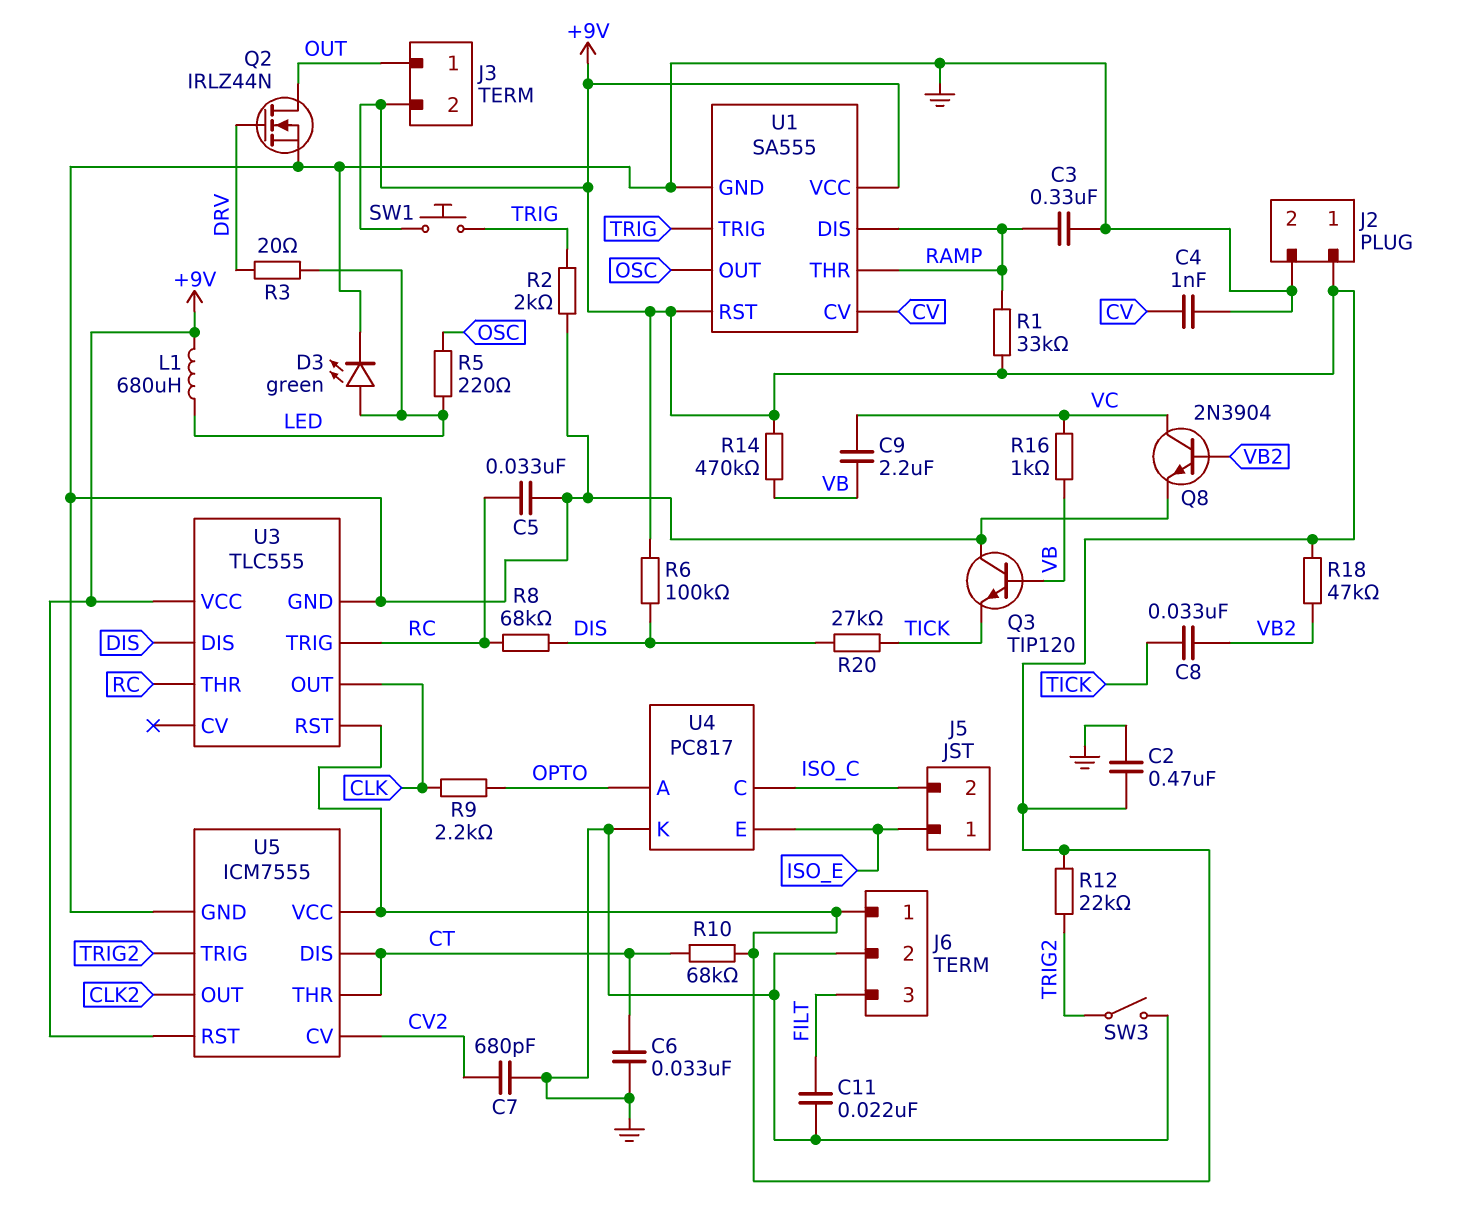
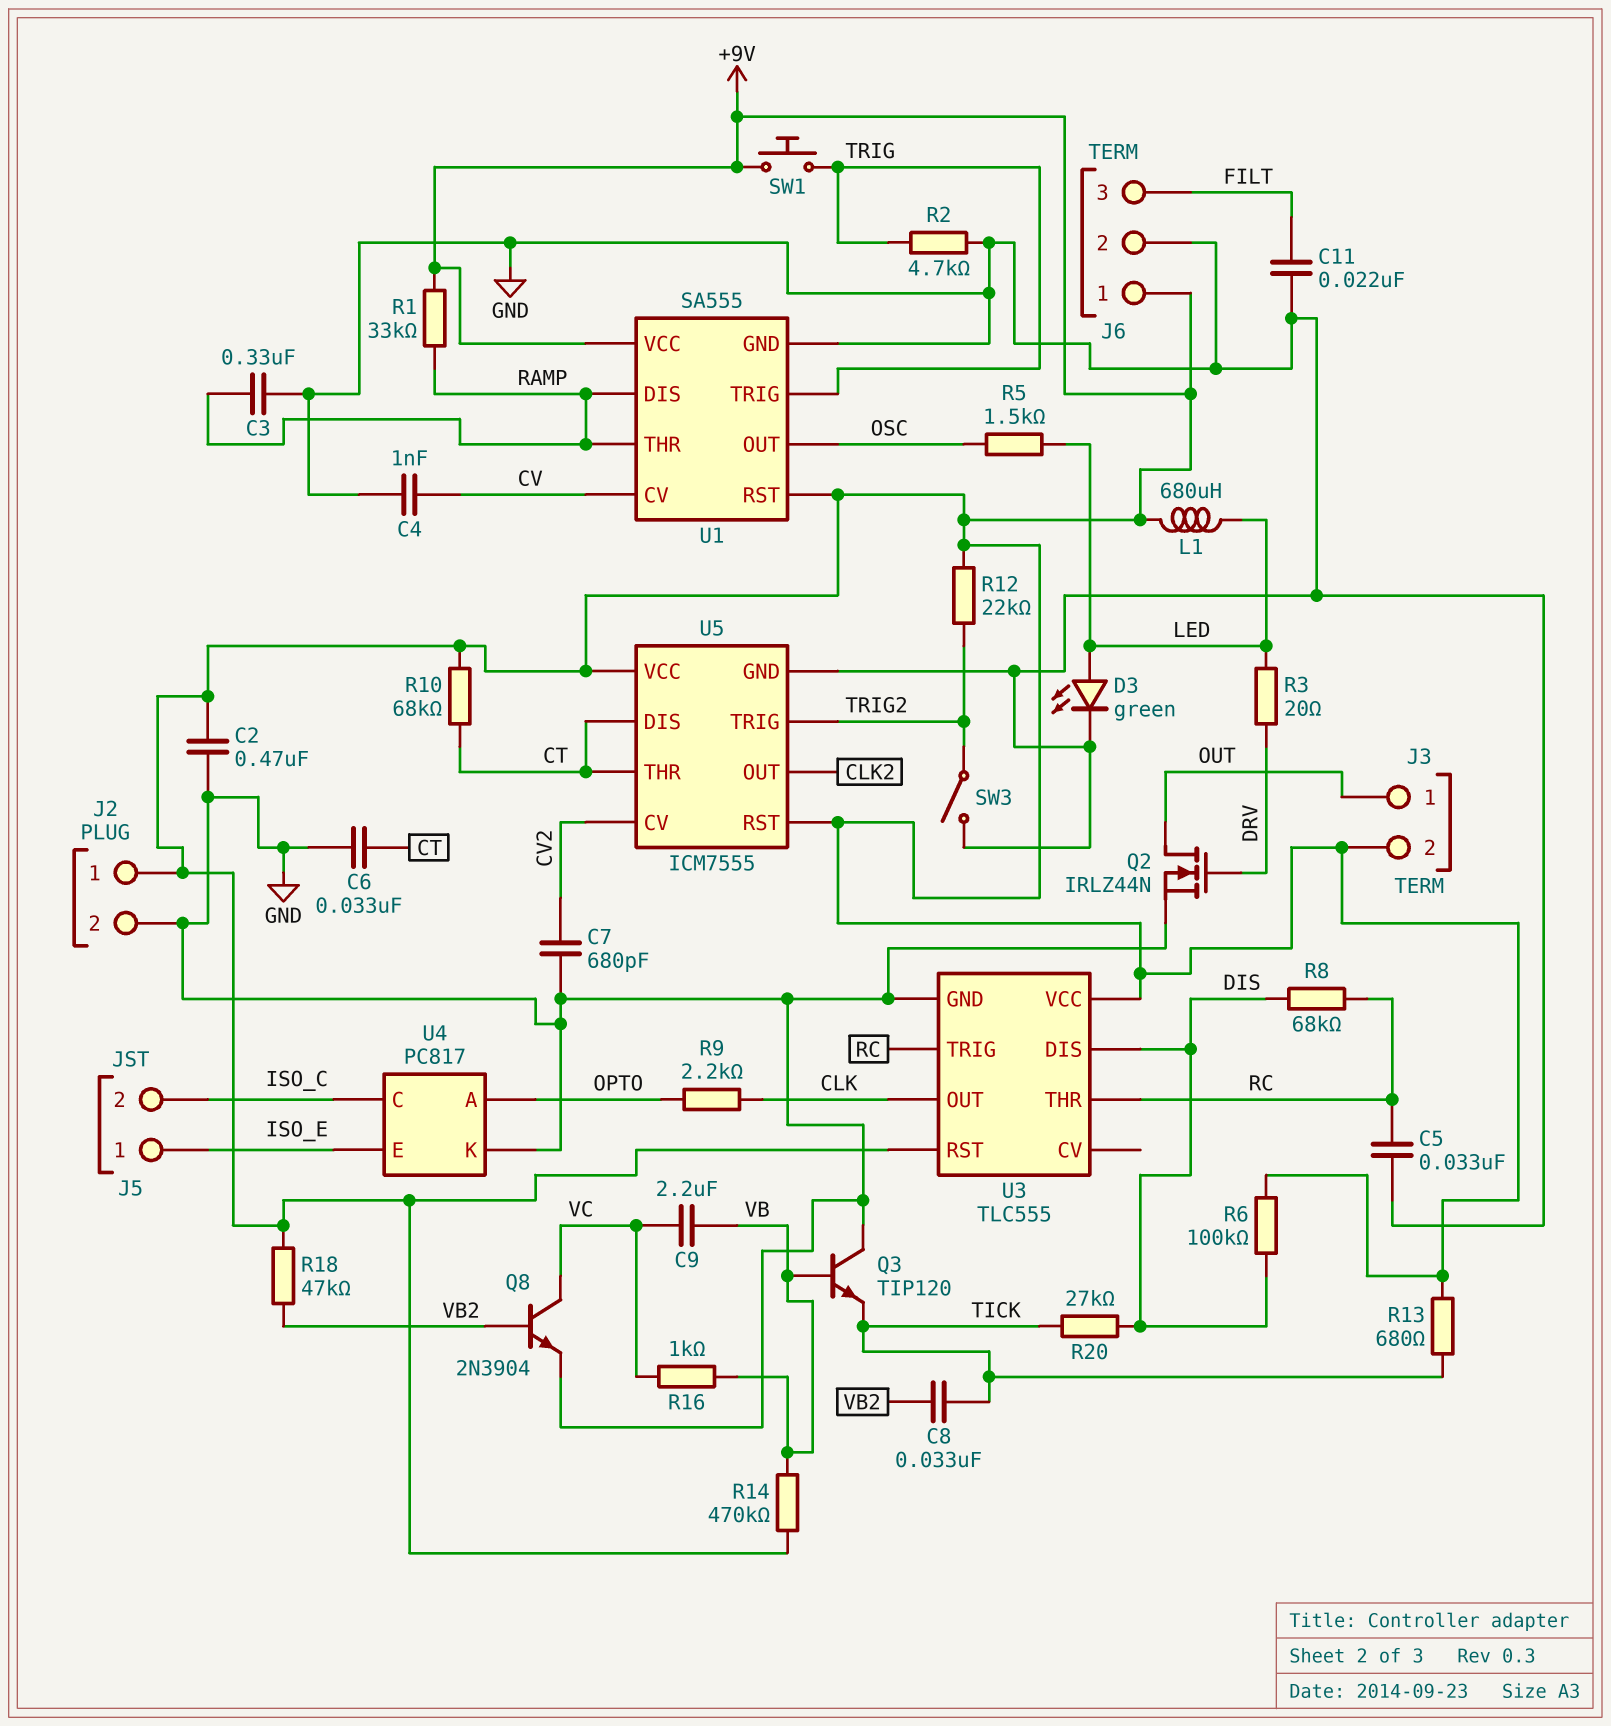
R2: 2k (GND, TRIG) -> 4.7k (GND, TRIG)
R5: 220 (LED, OSC) -> 1.5k (LED, OSC)
R13: none -> 680 (+9V, TICK)

